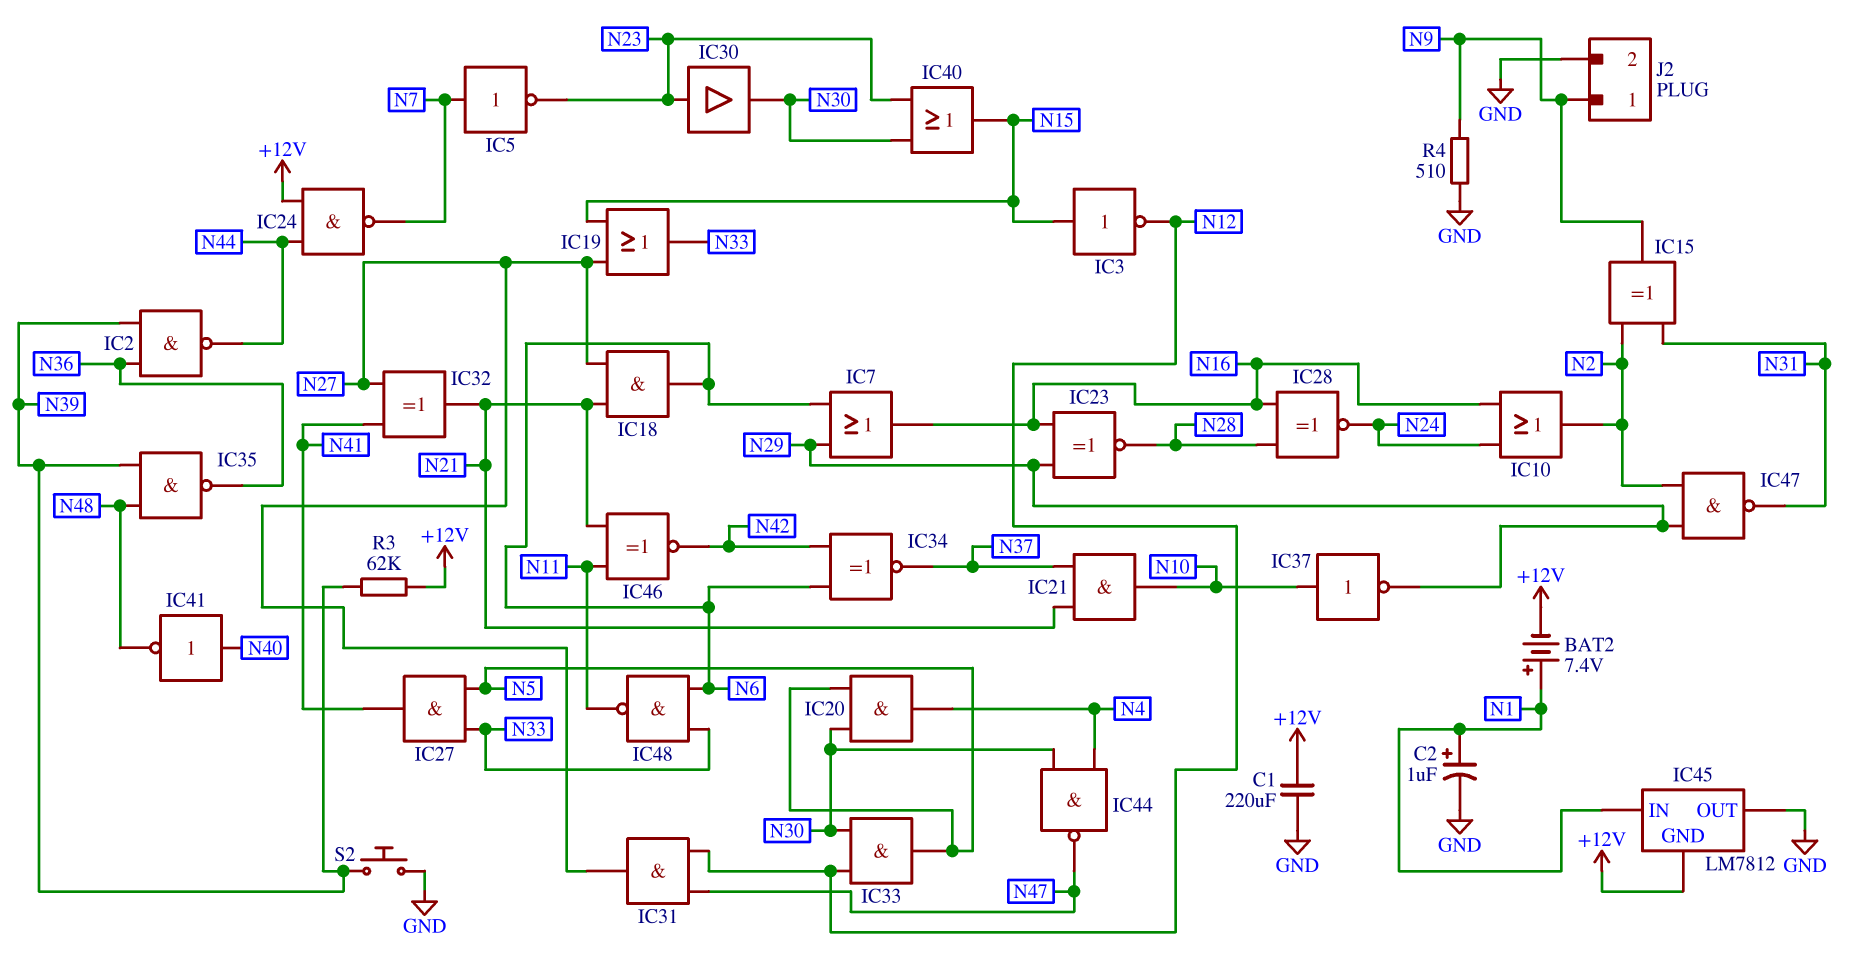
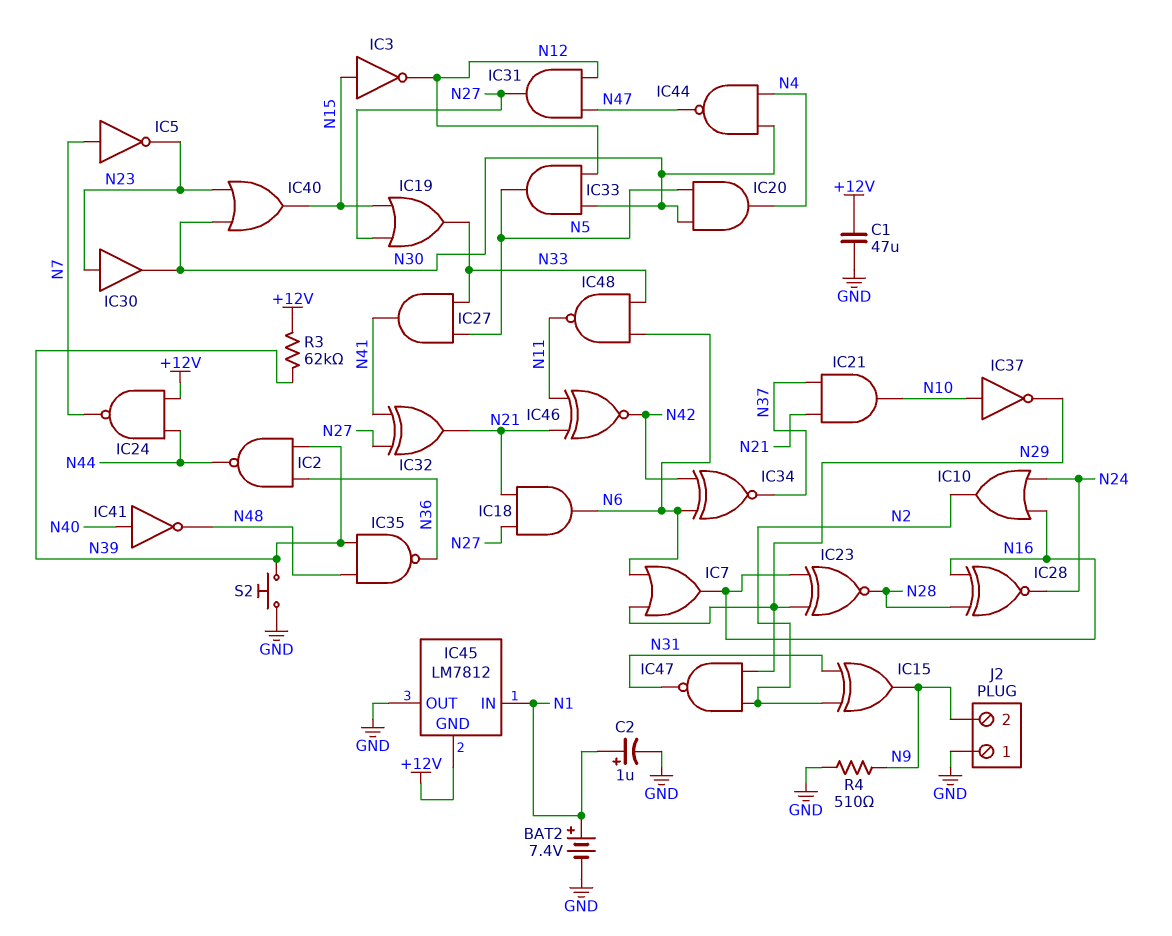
BAT2: 7.4V (plus N1, minus +12V) -> 7.4V (plus N1, minus GND)
C1: 220uF (+12V, GND) -> 47uF (+12V, GND)
J2 pin 1: N9 -> GND
J2 pin 2: GND -> N9

